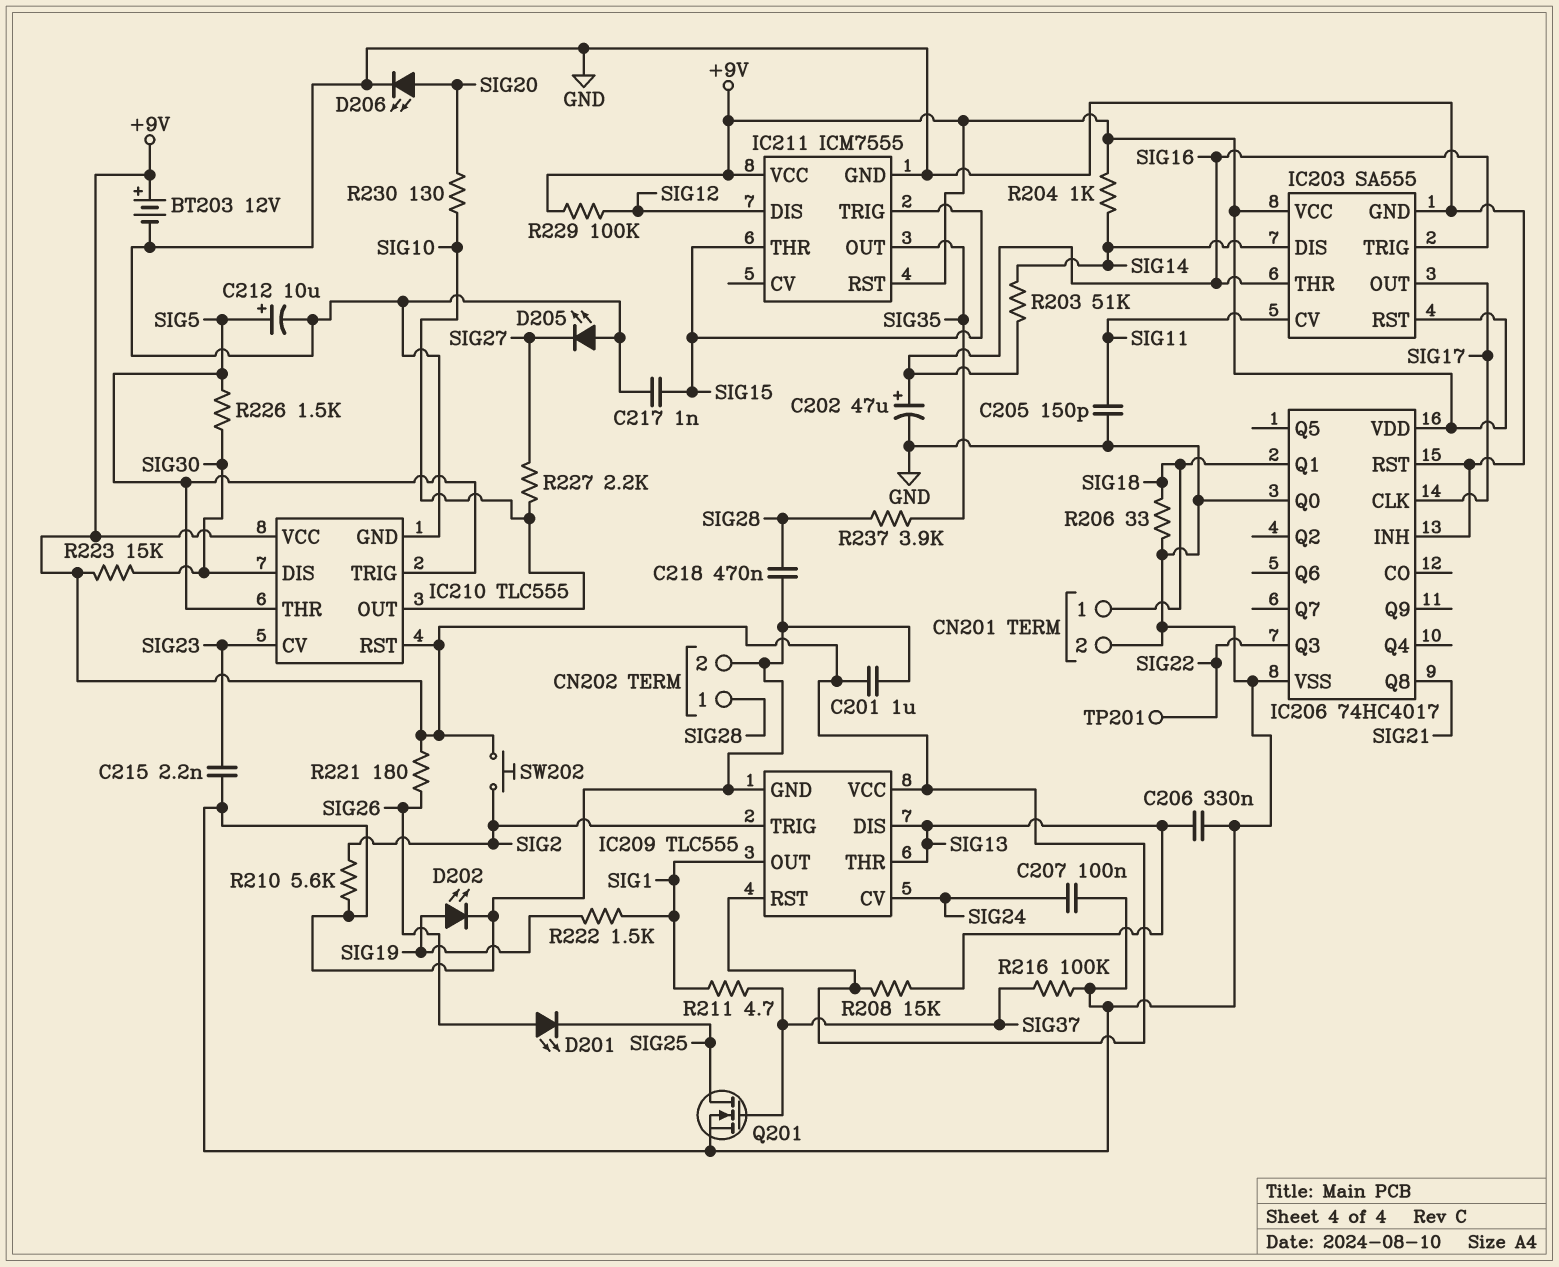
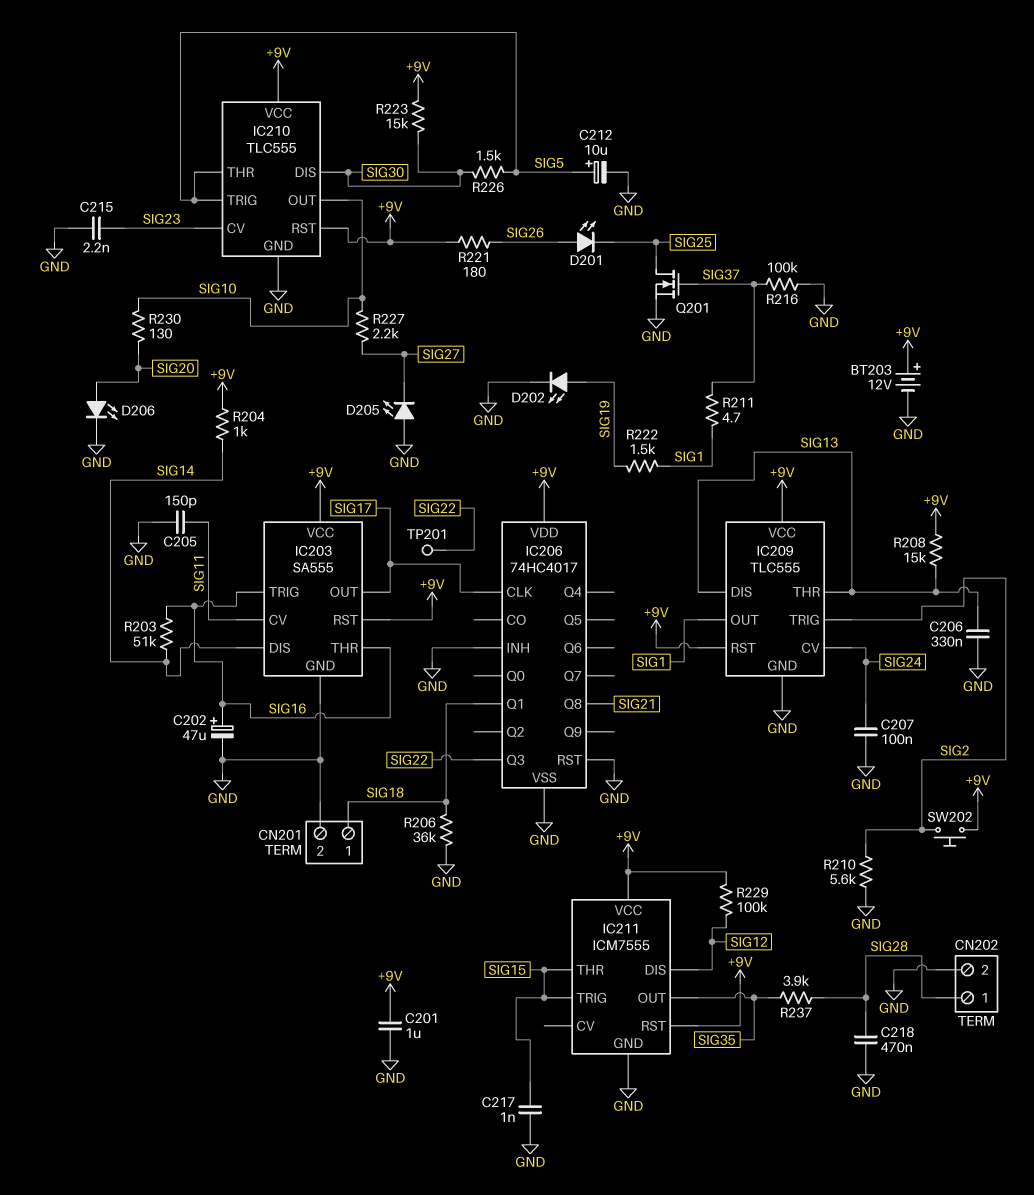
IC206 pin Q0: GND -> none
R206: 33 (GND, SIG18) -> 36k (GND, SIG18)

